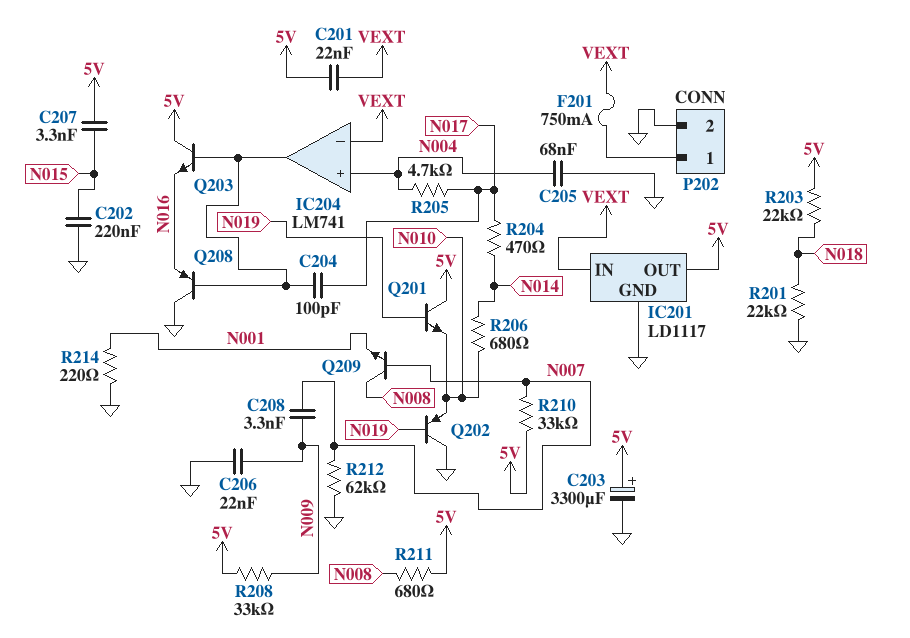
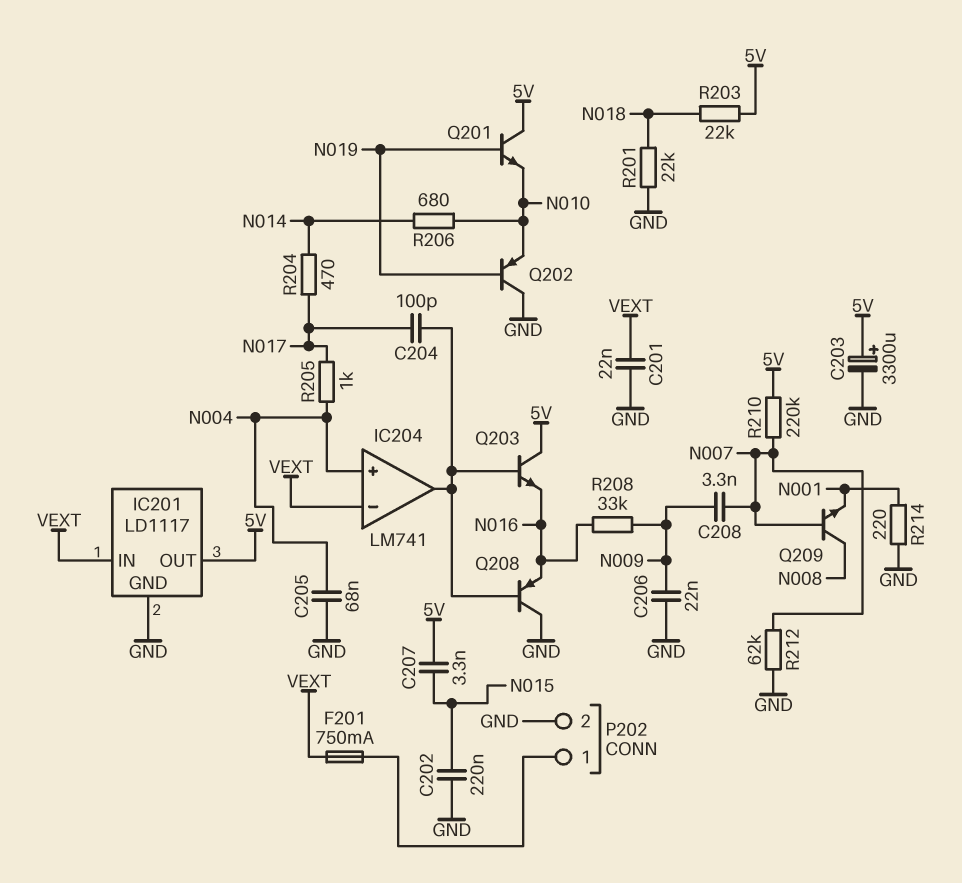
C201: 22nF (5V, VEXT) -> 22nF (GND, VEXT)
R205: 4.7k (N004, N017) -> 1k (N004, N017)
R208: 33k (5V, N009) -> 33k (N009, N016)
R210: 33k (5V, N007) -> 220k (5V, N007)
R211: 680 (5V, N008) -> none

